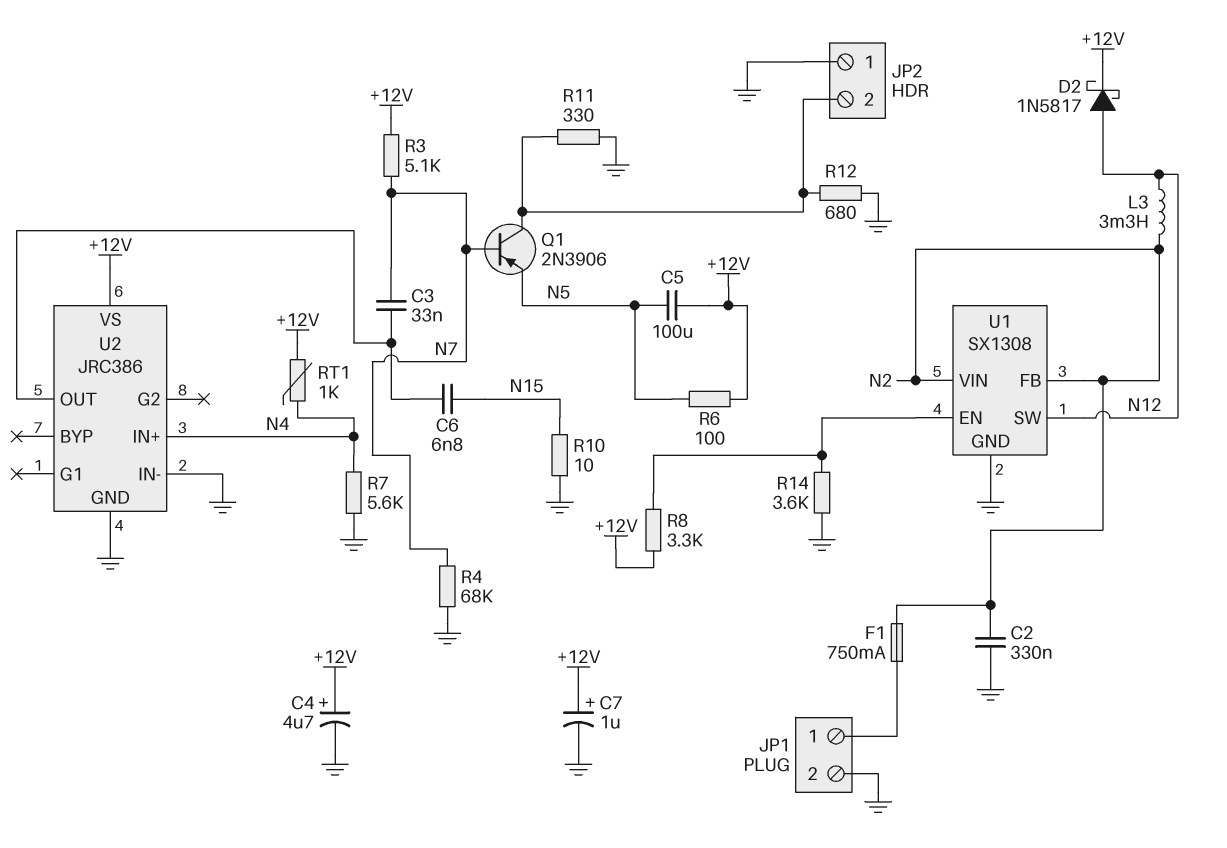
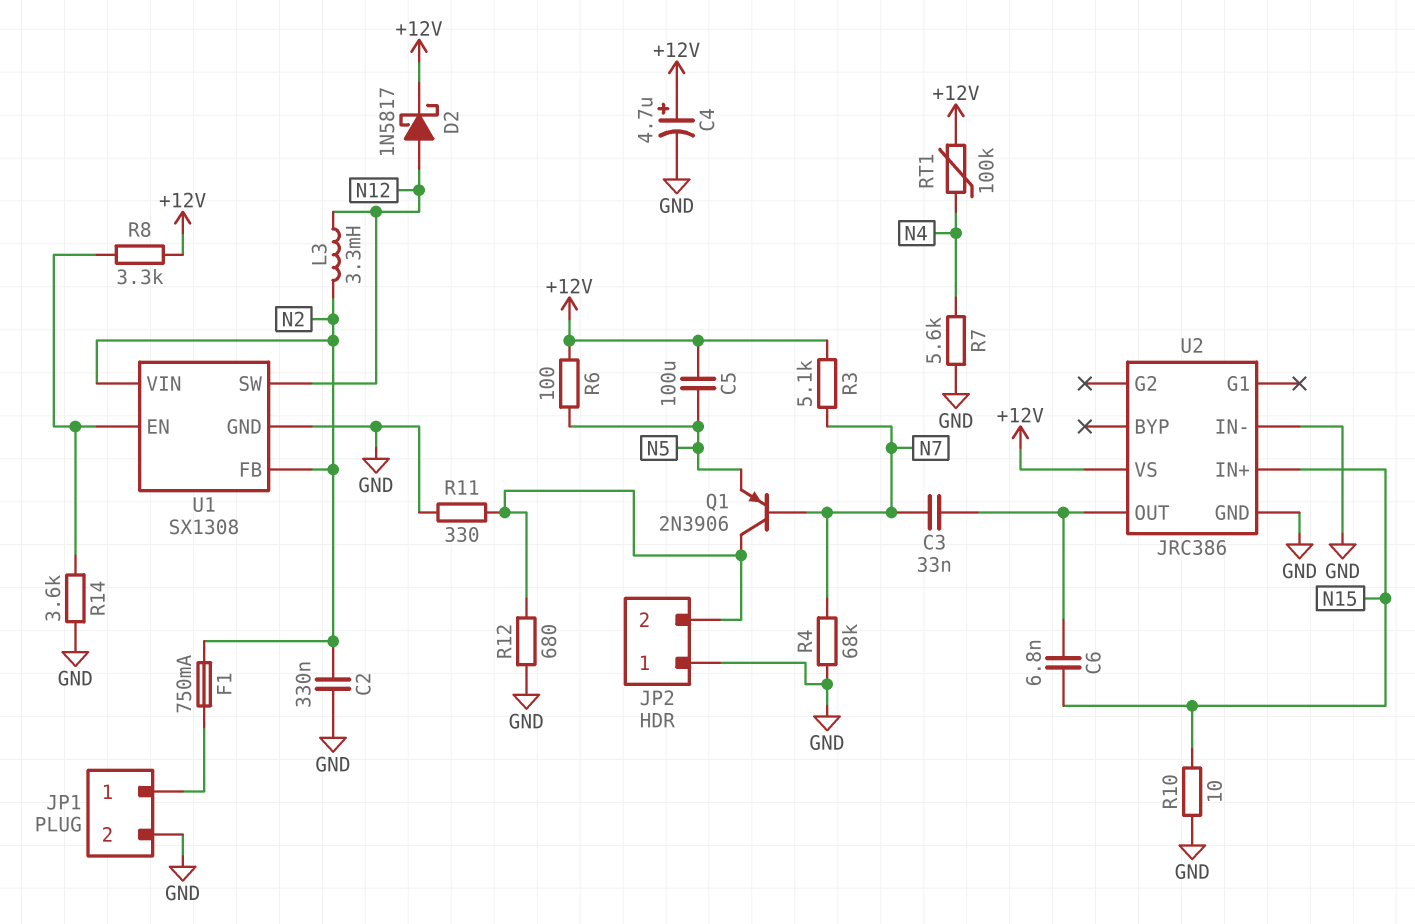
C7: 1uF (plus +12V, minus GND) -> none
RT1: 1k (+12V, N4) -> 100k (+12V, N4)
U2 pin IN+: N4 -> N15

